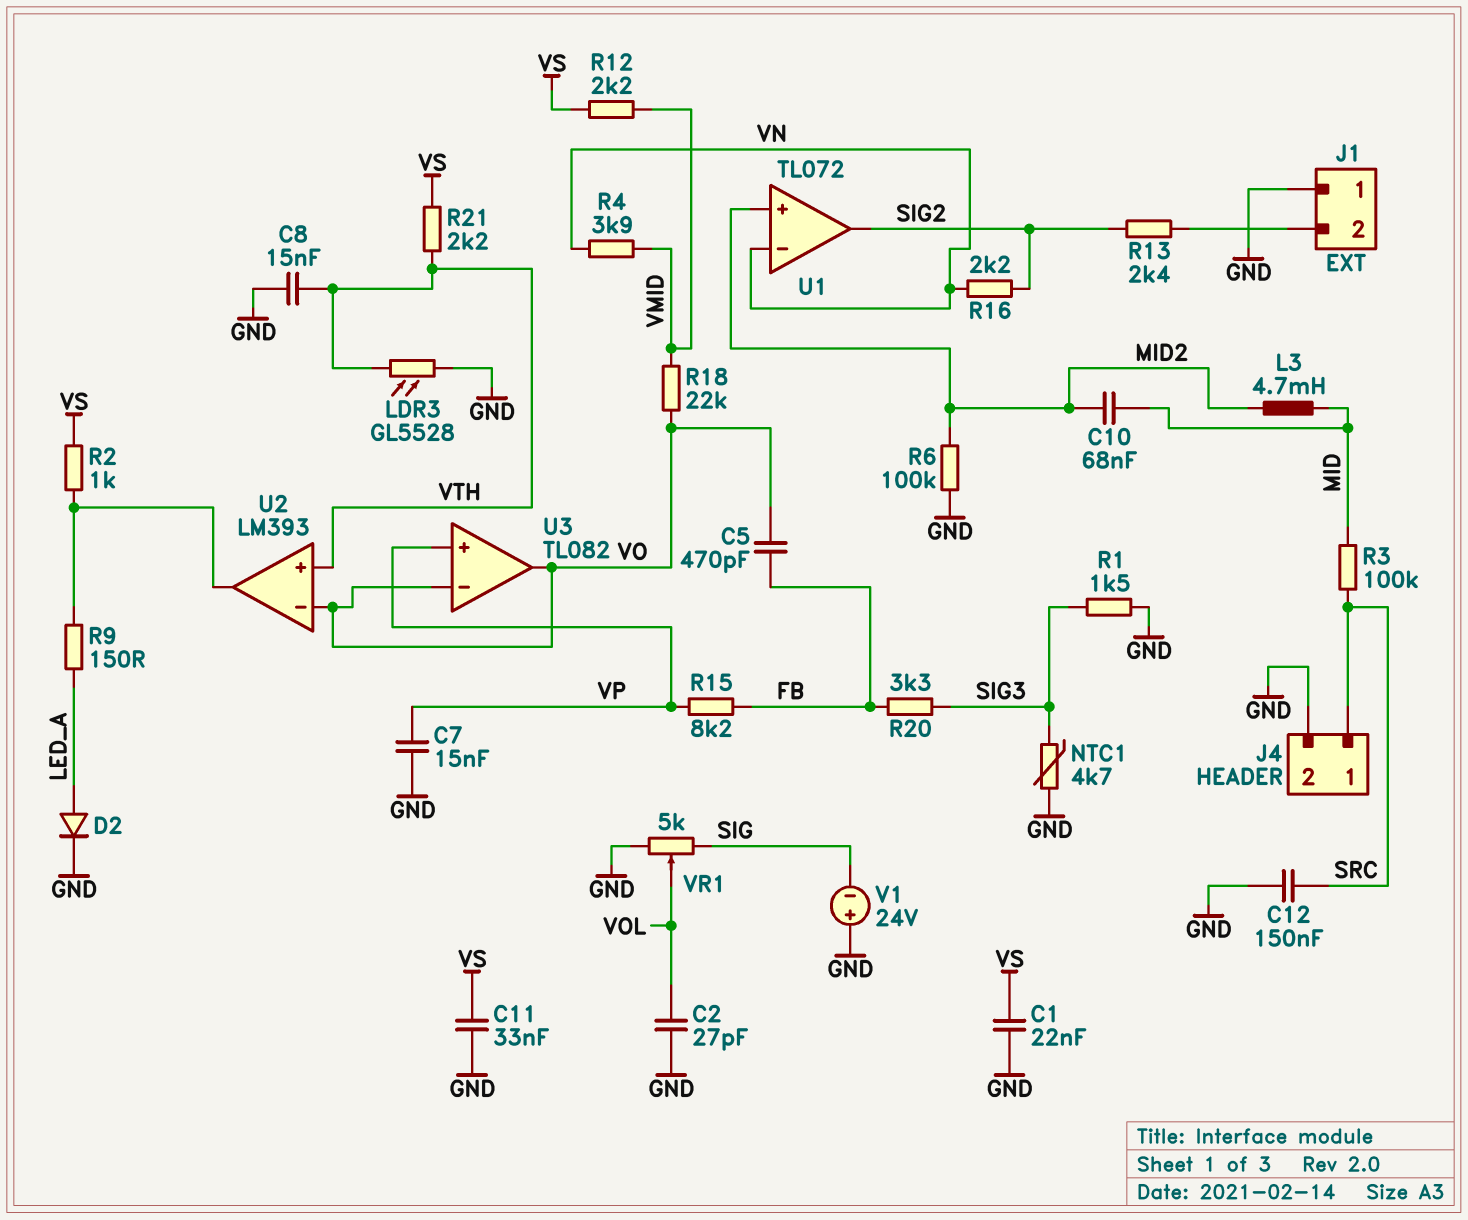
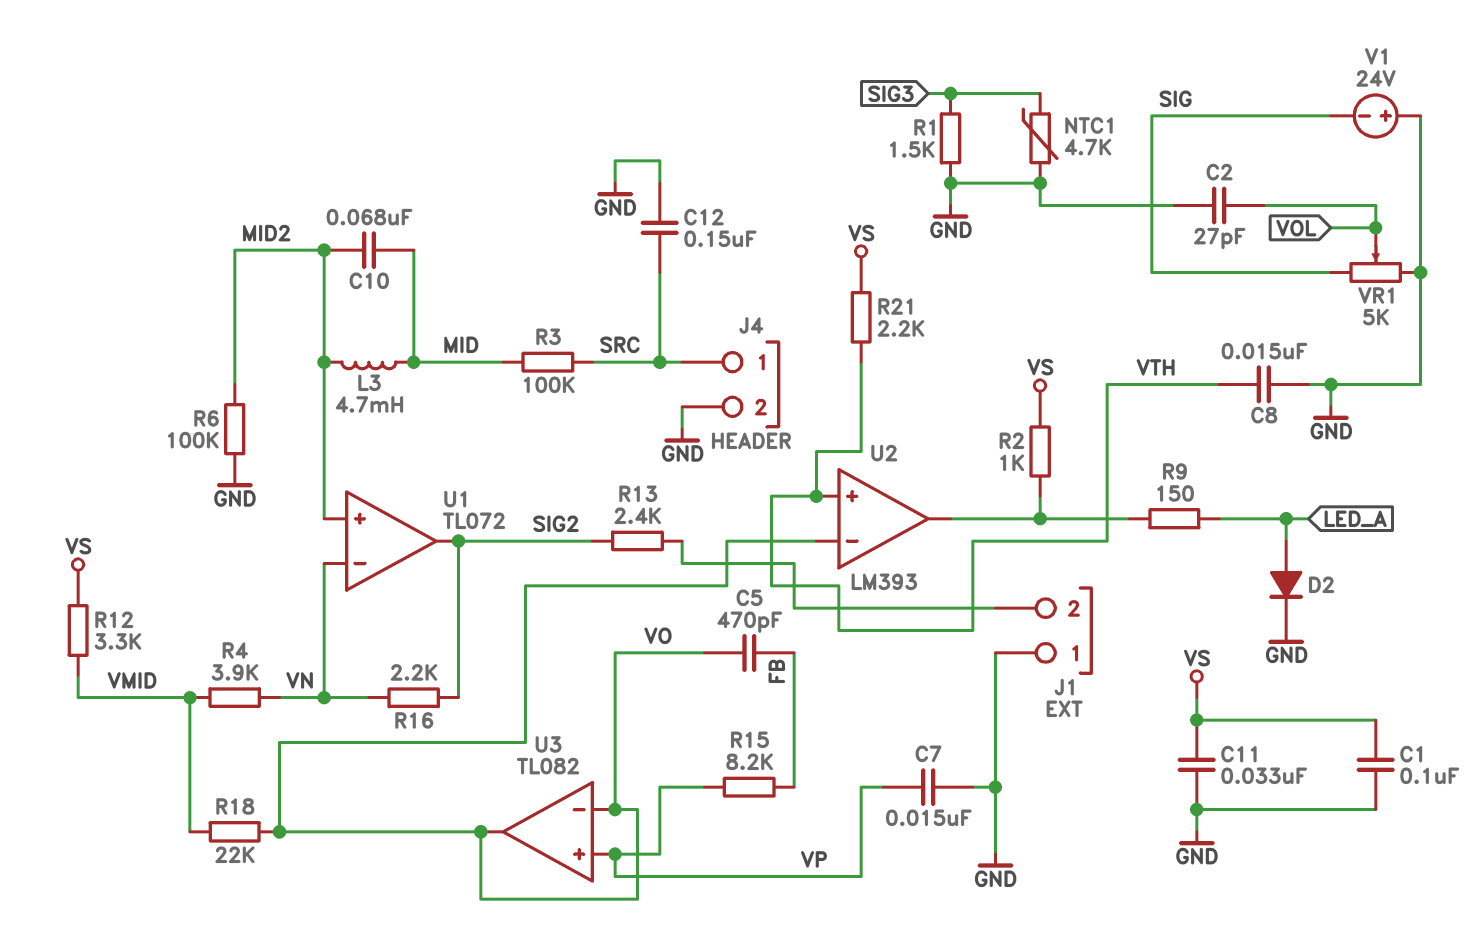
C1: 22nF (GND, VS) -> 100nF (GND, VS)
LDR3: GL5528 (GND, VTH) -> none
R12: 2.2k (VMID, VS) -> 3.3k (VMID, VS)
R20: 3.3k (FB, SIG3) -> none

